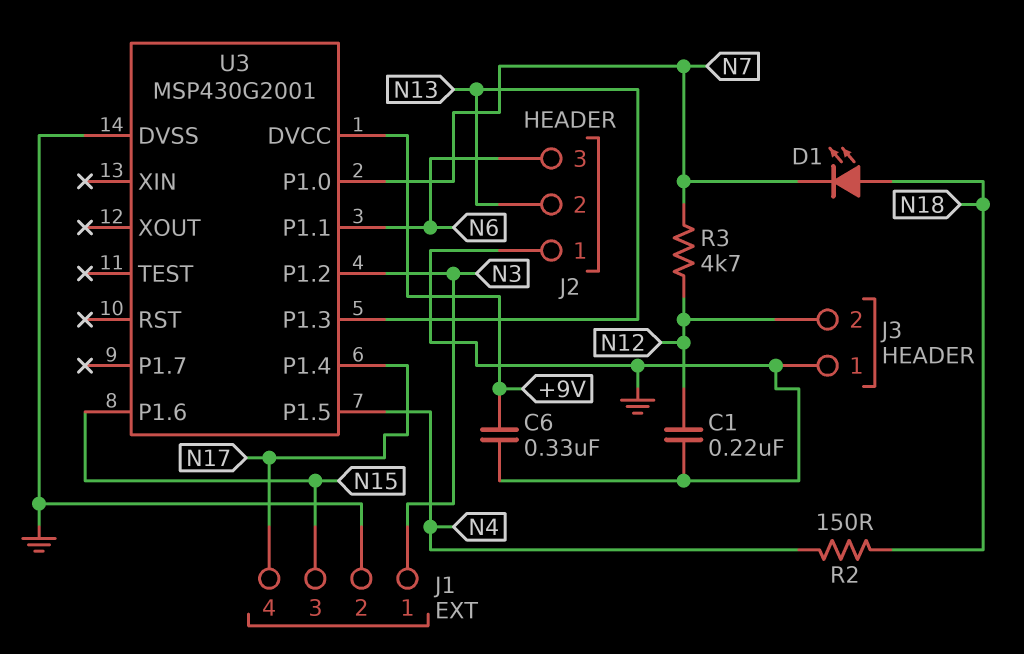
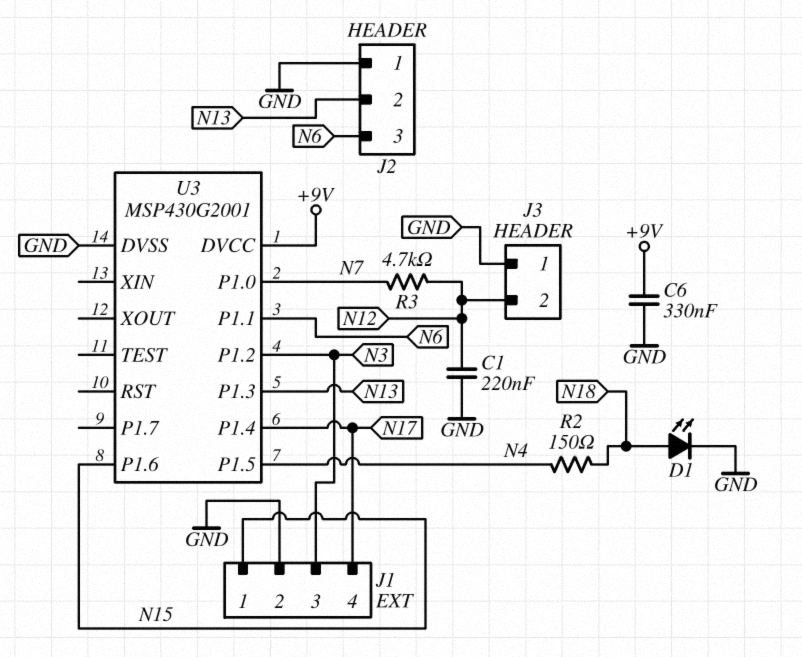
D1: LED (A N18, K N7) -> LED (A N18, K GND)
J1 pin 1: N3 -> N15
J1 pin 3: N15 -> N3

